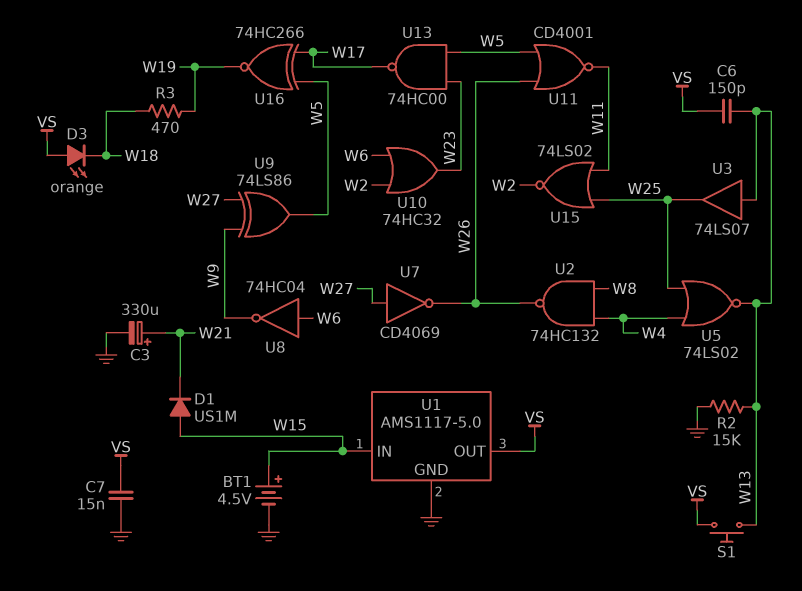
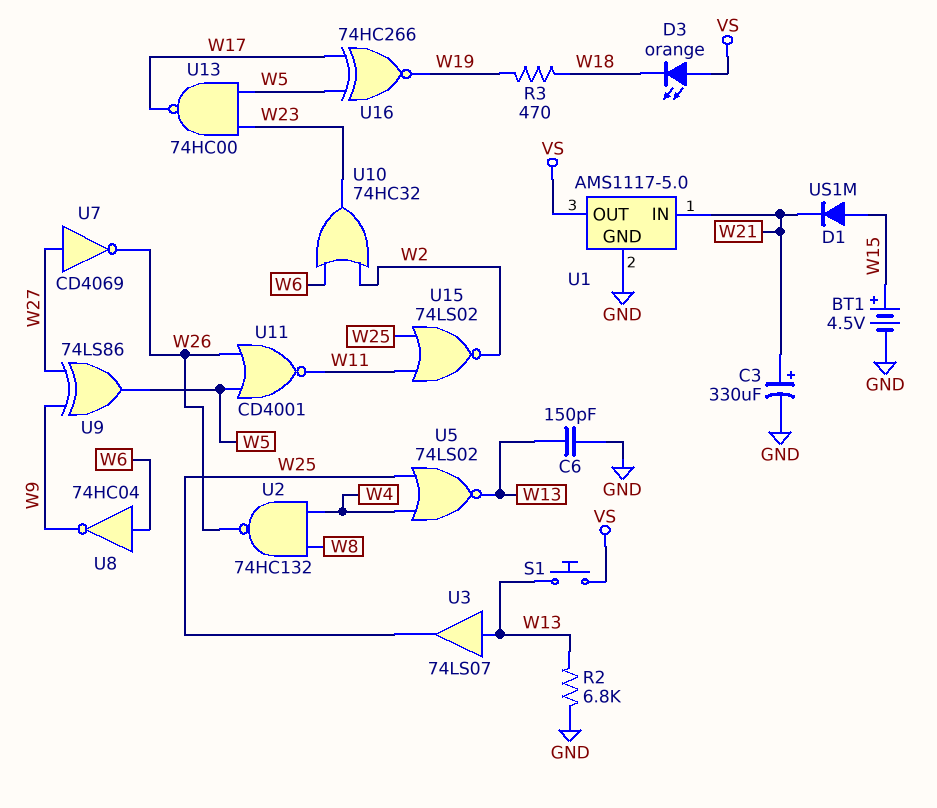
C6: 150pF (VS, W13) -> 150pF (GND, W13)
C7: 15nF (GND, VS) -> none
R2: 15k (GND, W13) -> 6.8k (GND, W13)
U1 pin IN: W15 -> W21

